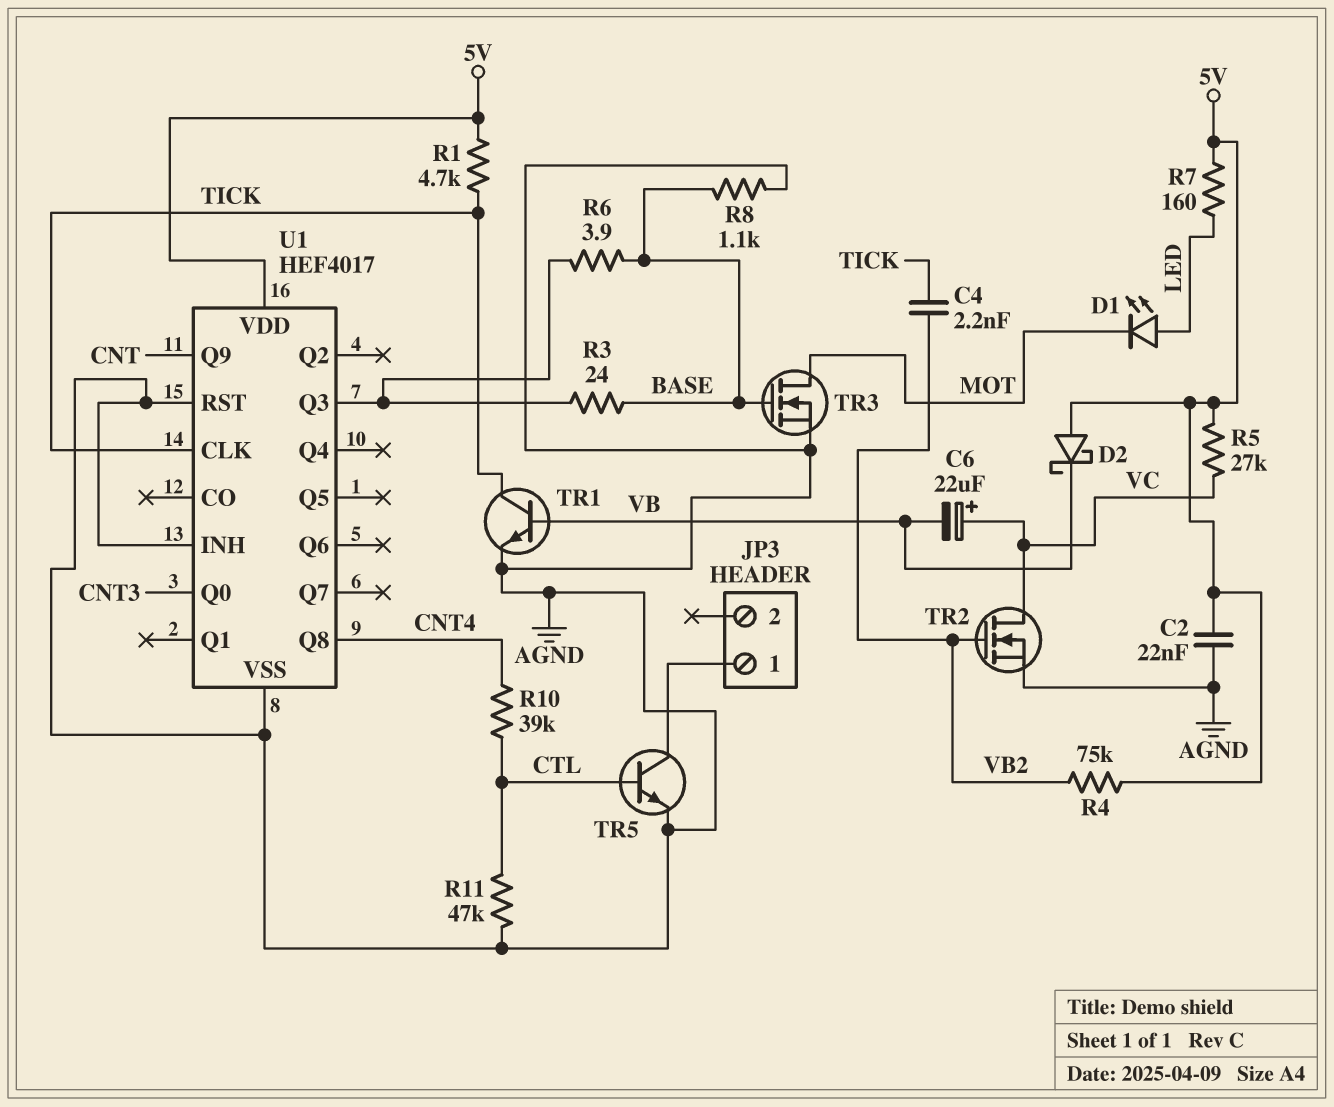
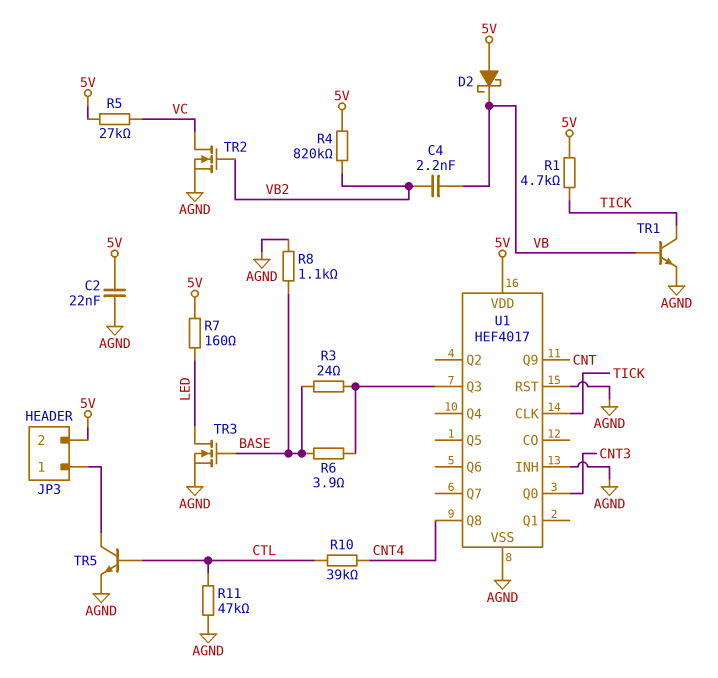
C4: 2.2nF (TICK, VB2) -> 2.2nF (VB, VB2)
C6: 22uF (plus VC, minus VB) -> none
D1: LED (A LED, K MOT) -> none
JP3 pin 2: none -> 5V
R4: 75k (5V, VB2) -> 820k (5V, VB2)
TR3: NMOS (G BASE, D MOT, S AGND) -> NMOS (G BASE, D LED, S AGND)

